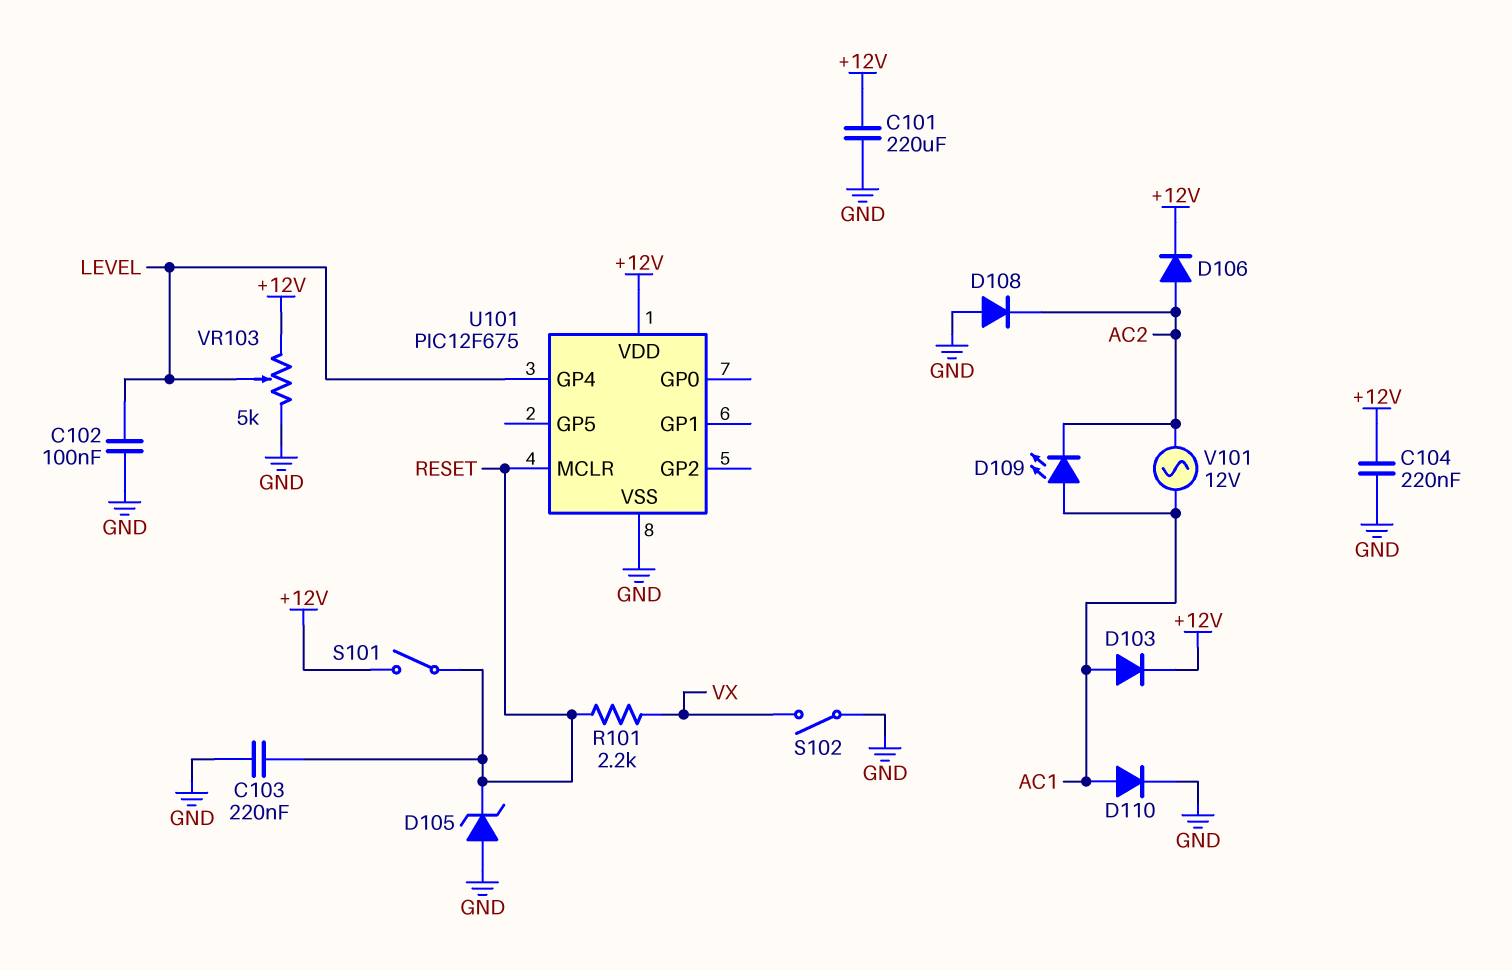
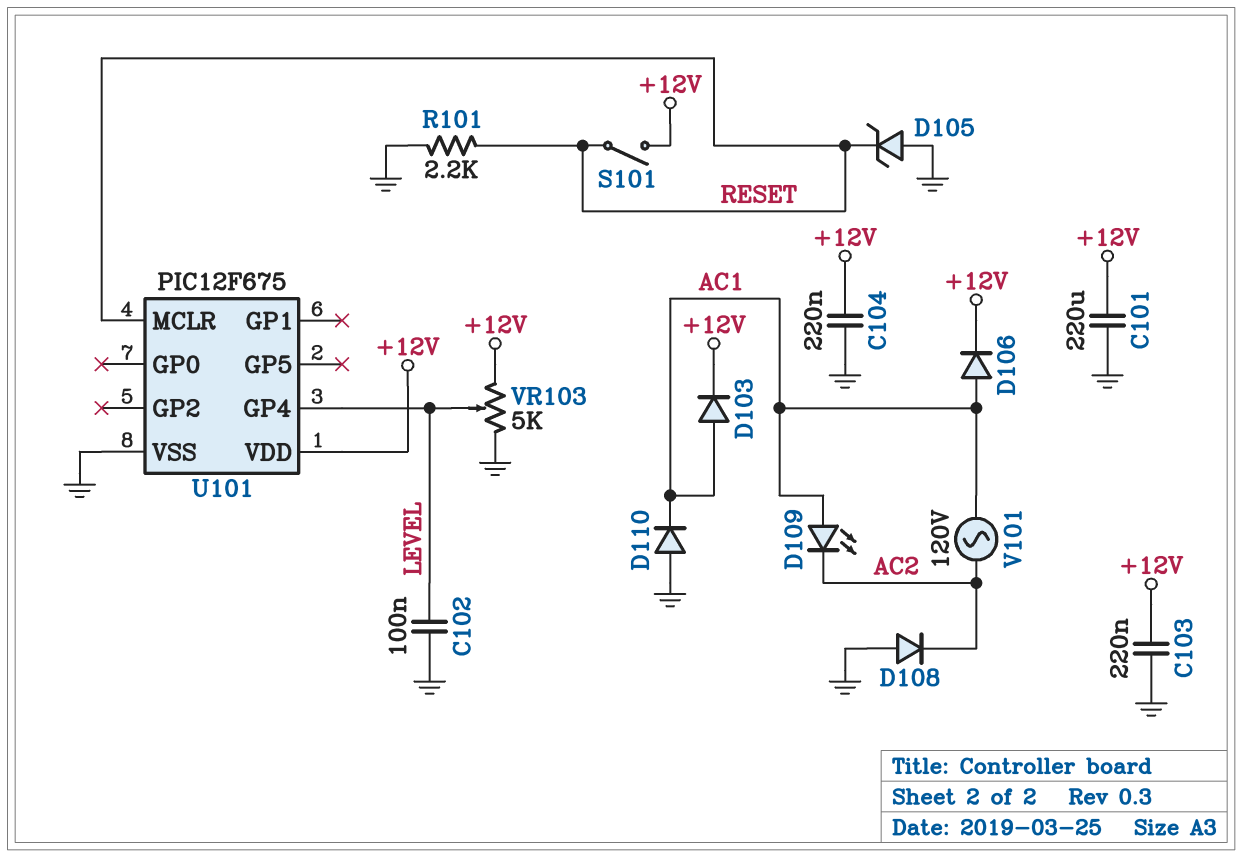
C103: 220nF (GND, RESET) -> 220nF (+12V, GND)
D106: diode (A AC2, K +12V) -> diode (A AC1, K +12V)
D110: diode (A AC1, K GND) -> diode (A GND, K AC1)
R101: 2.2k (RESET, VX) -> 2.2k (GND, RESET)
S102: switch (GND, VX) -> none
V101: AC 12V (AC1, AC2) -> AC 120V (AC1, AC2)

